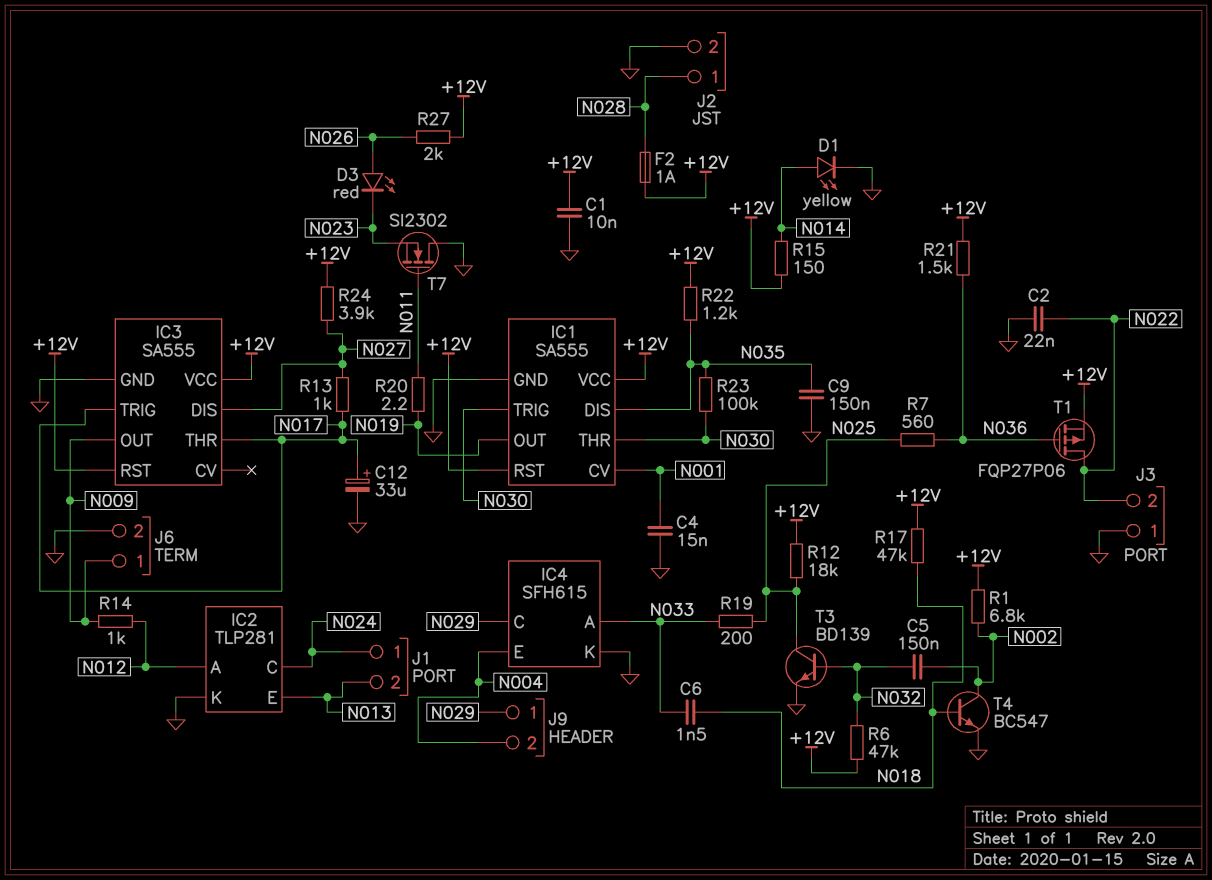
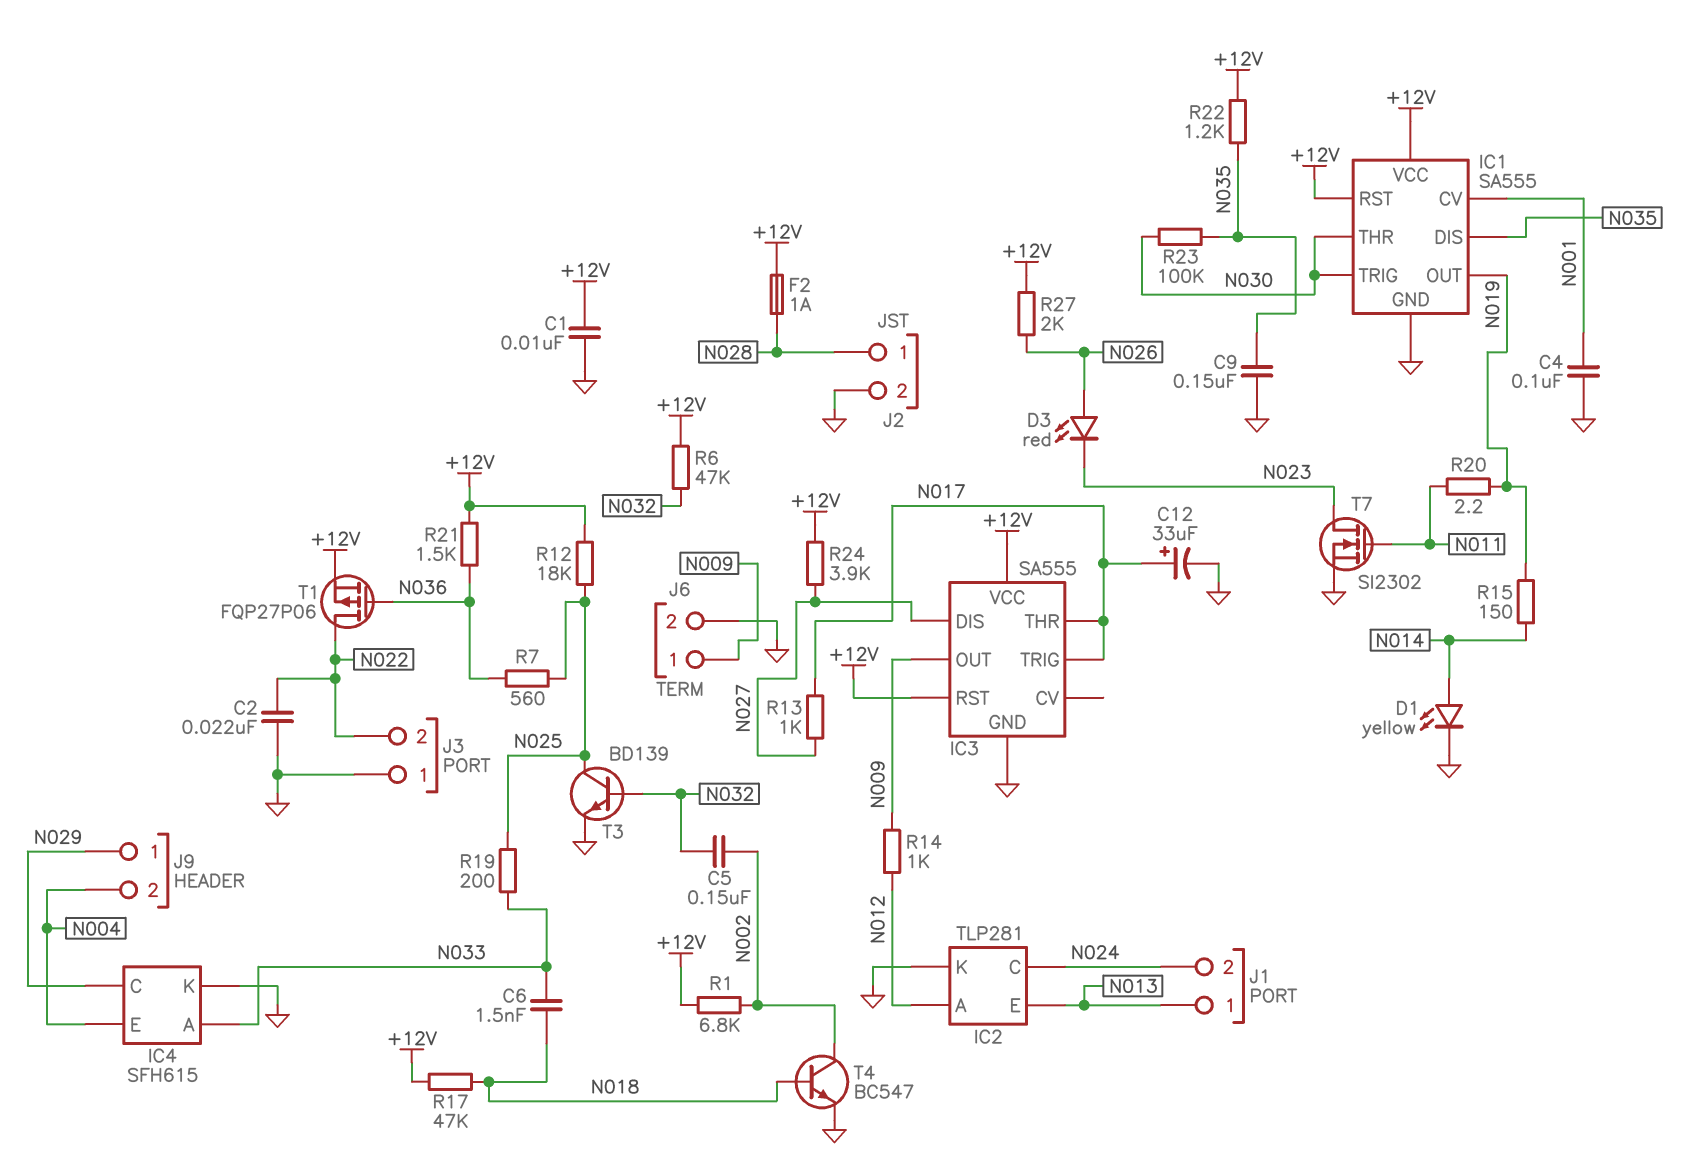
C4: 15nF (GND, N001) -> 100nF (GND, N001)
J1 pin 1: N024 -> N013
J1 pin 2: N013 -> N024
R15: 150 (+12V, N014) -> 150 (N014, N019)
T7: NMOS SI2302 (G N011, D GND, S N023) -> NMOS SI2302 (G N011, D N023, S GND)

